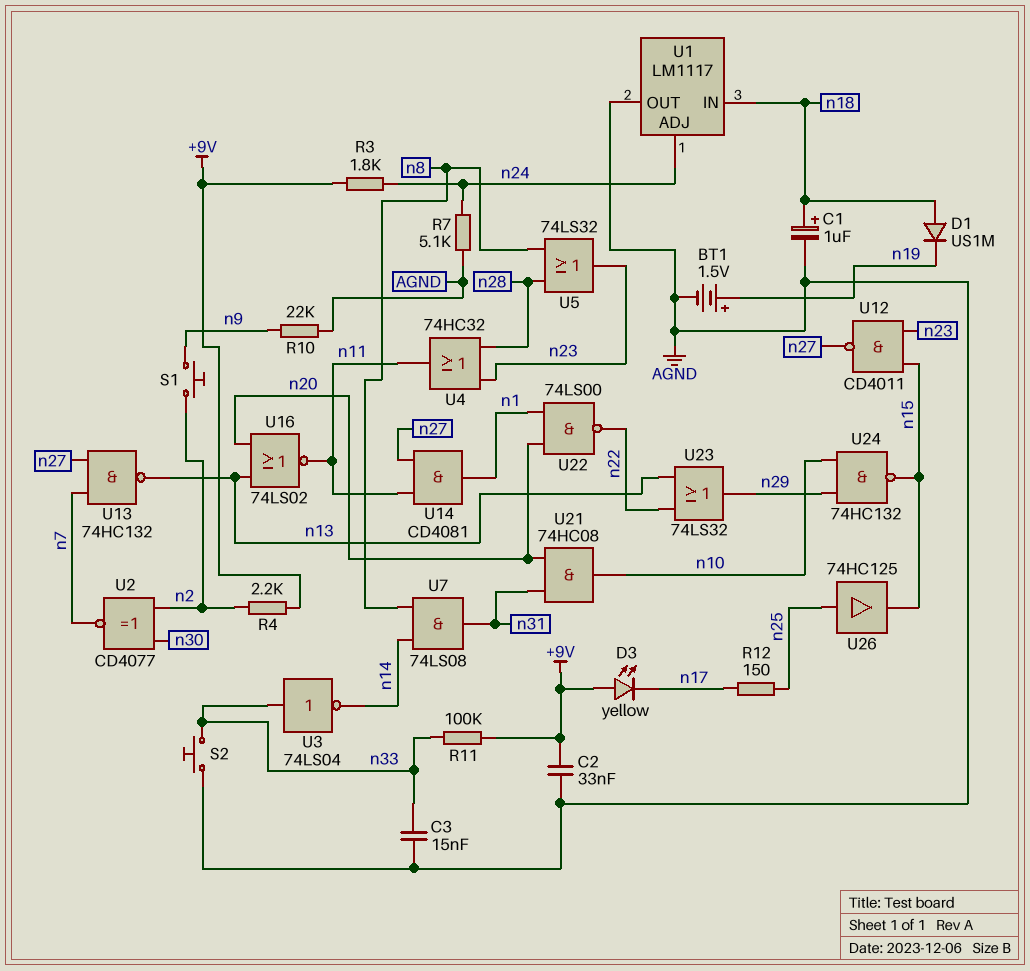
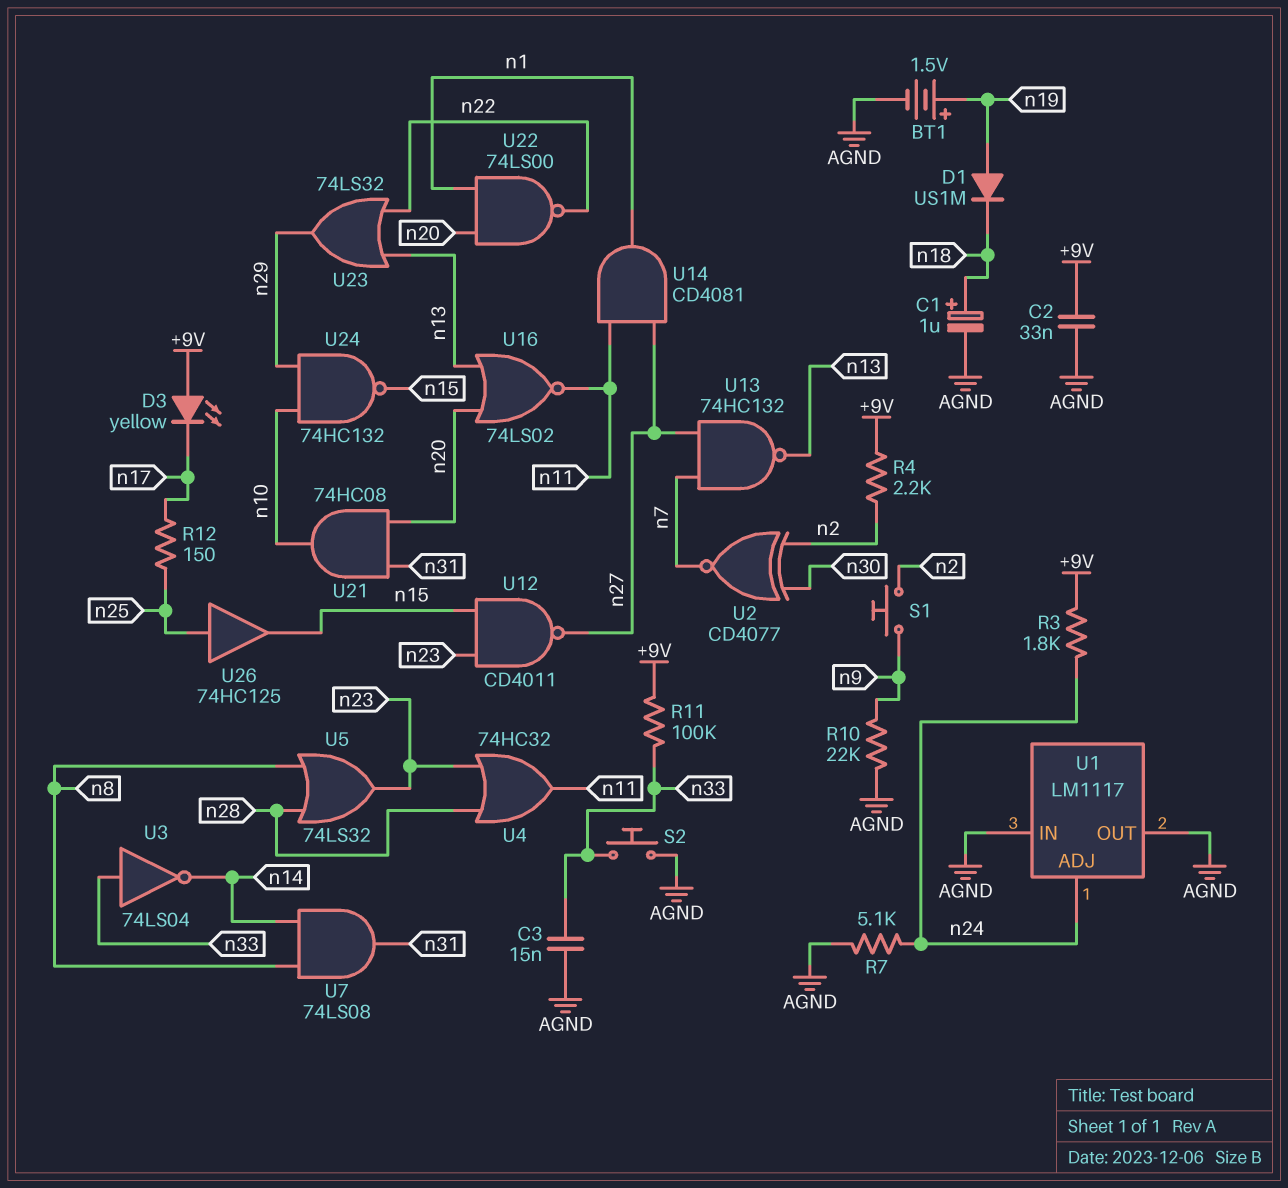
D1: diode US1M (A n18, K n19) -> diode US1M (A n19, K n18)
U1 pin IN: n18 -> AGND

